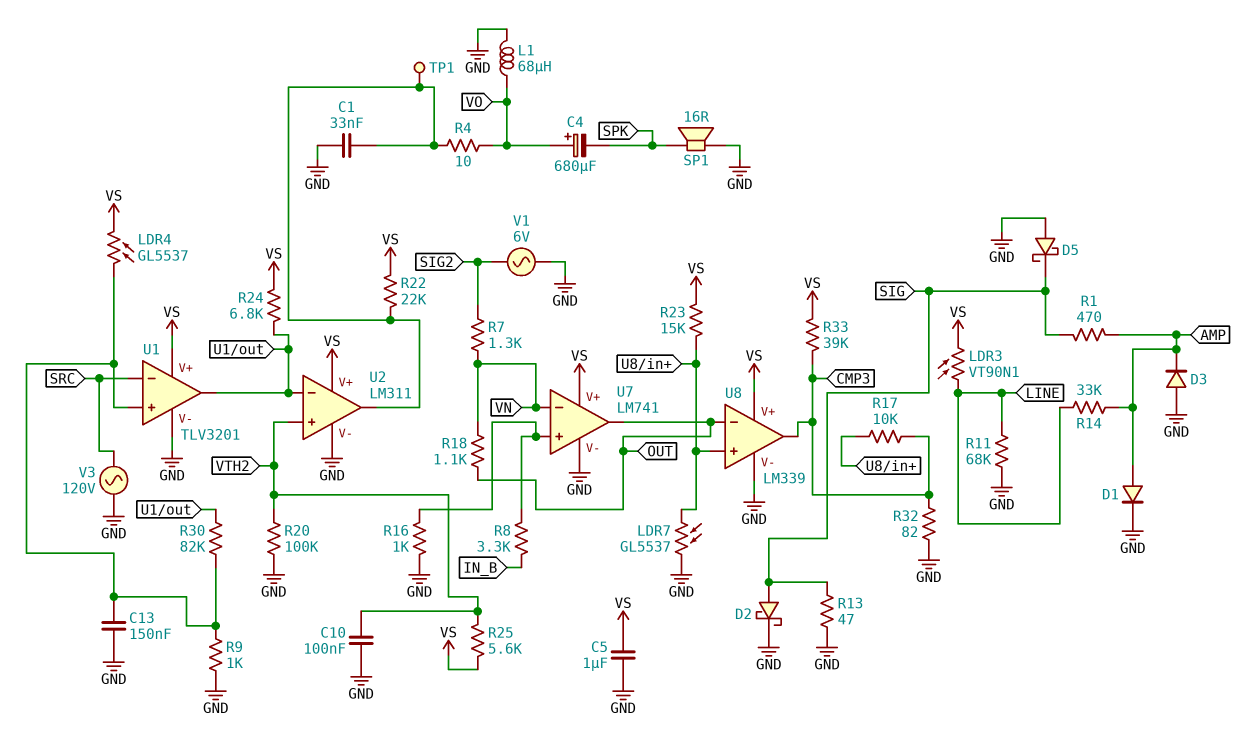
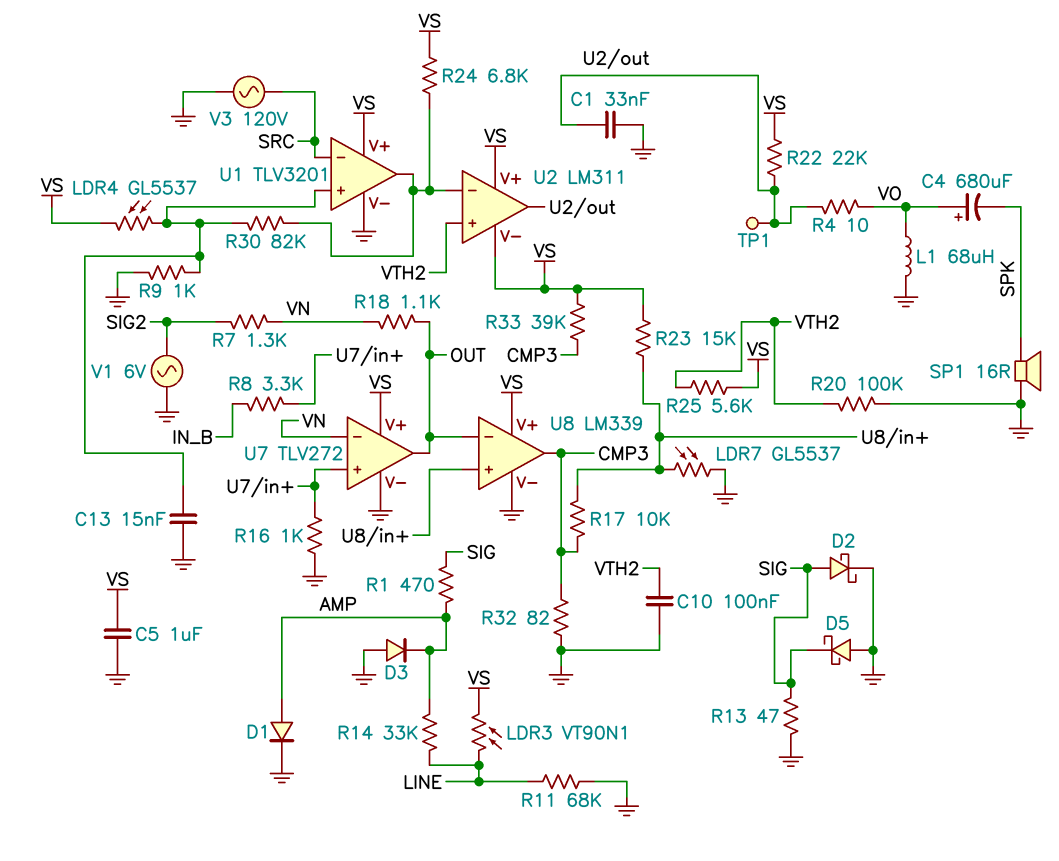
C13: 150nF (GND, U1/in+) -> 15nF (GND, U1/in+)
U2 pin V-: GND -> VS
U7: LM741 -> TLV272

